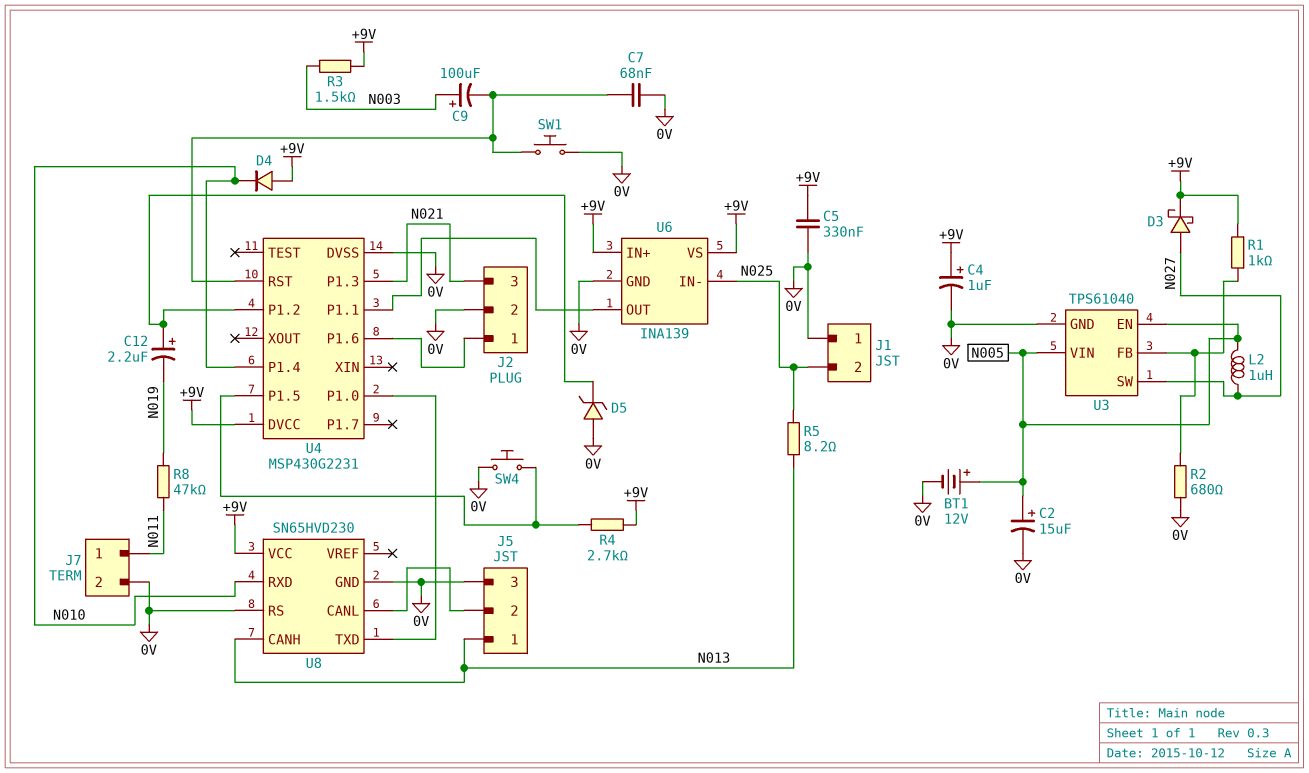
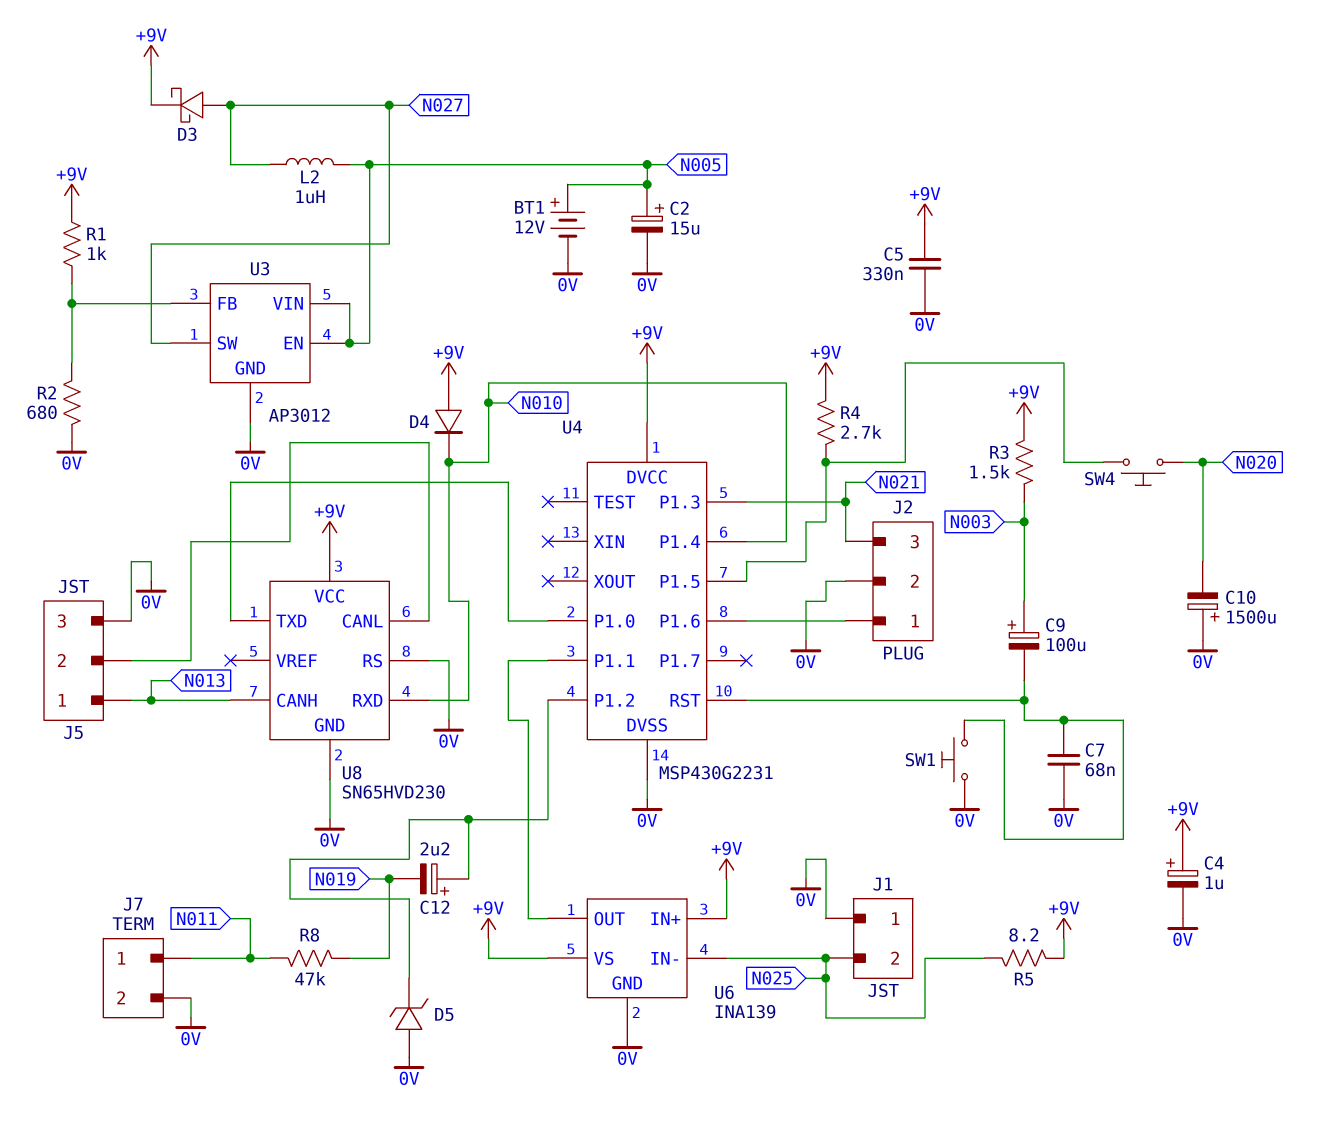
C10: none -> 1500uF (plus 0V, minus N020)
R5: 8.2 (N013, N025) -> 8.2 (+9V, N025)
SW4: button (0V, U4/P1.5) -> button (N020, U4/P1.5)
U3: TPS61040 -> AP3012

